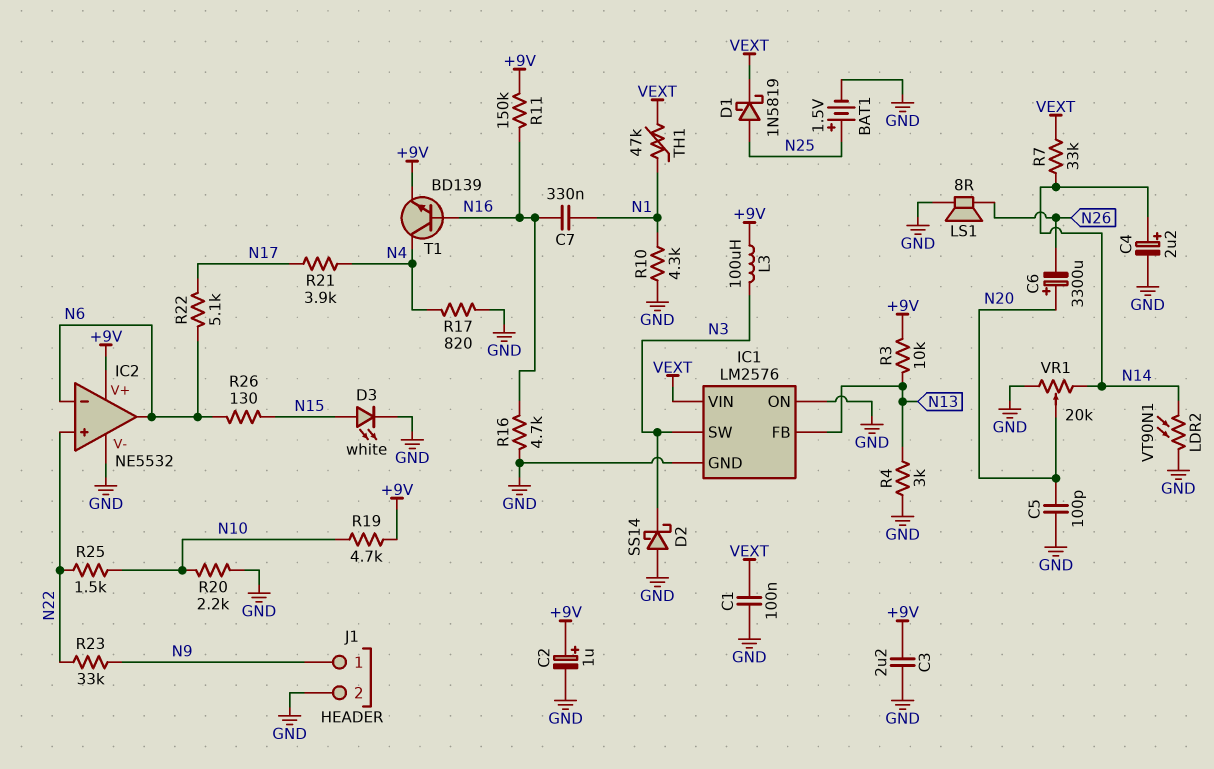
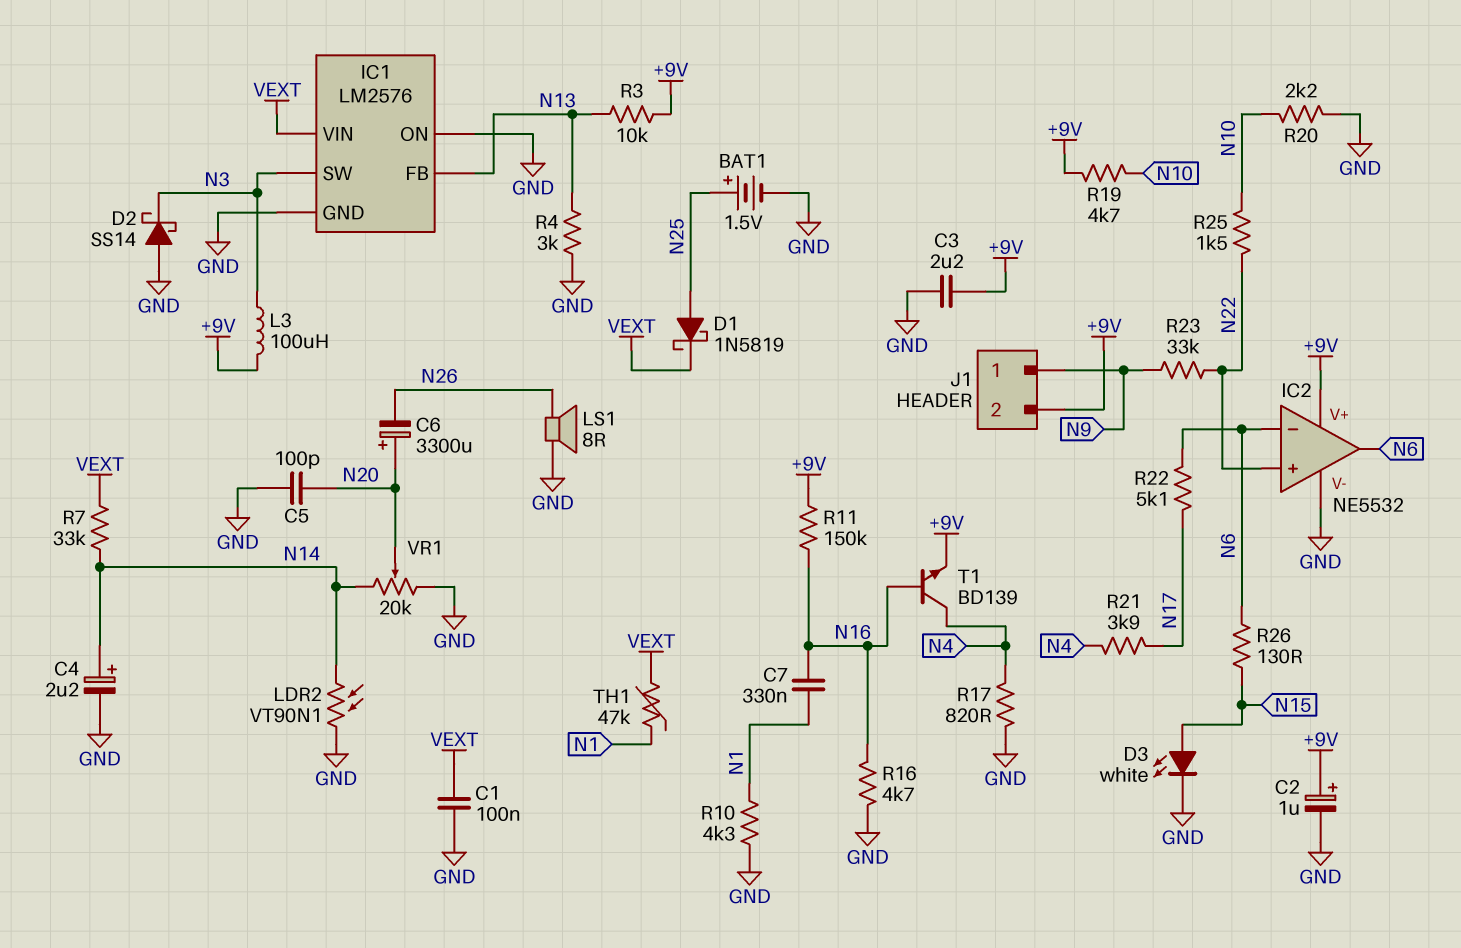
J1 pin 2: GND -> +9V

